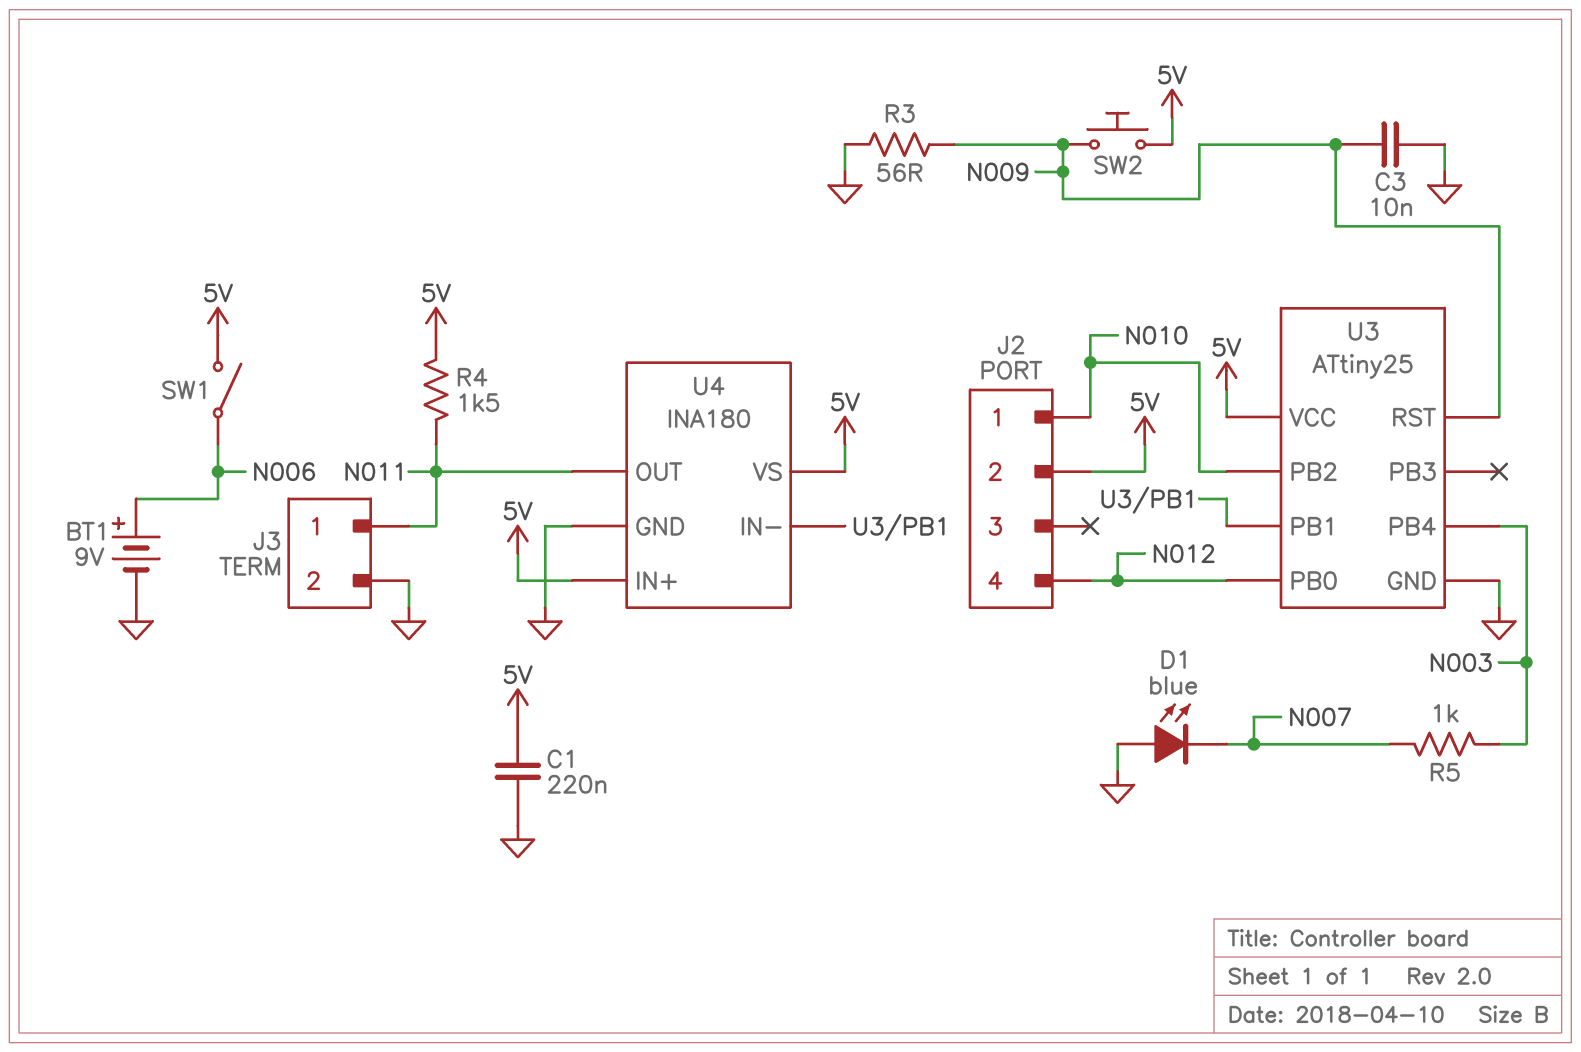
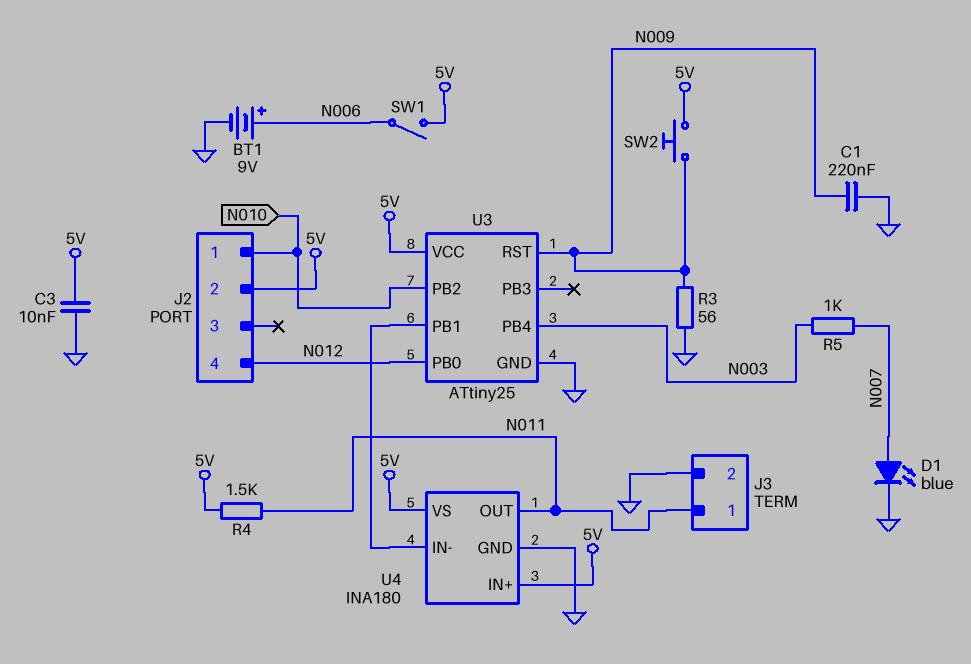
C1: 220nF (5V, GND) -> 220nF (GND, N009)
C3: 10nF (GND, N009) -> 10nF (5V, GND)
D1: LED blue (A GND, K N007) -> LED blue (A N007, K GND)

